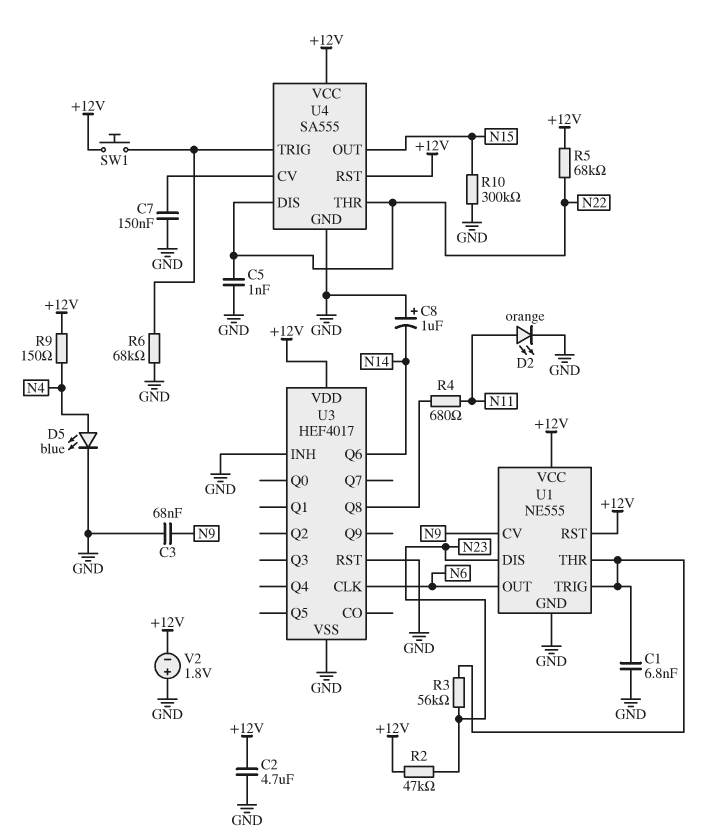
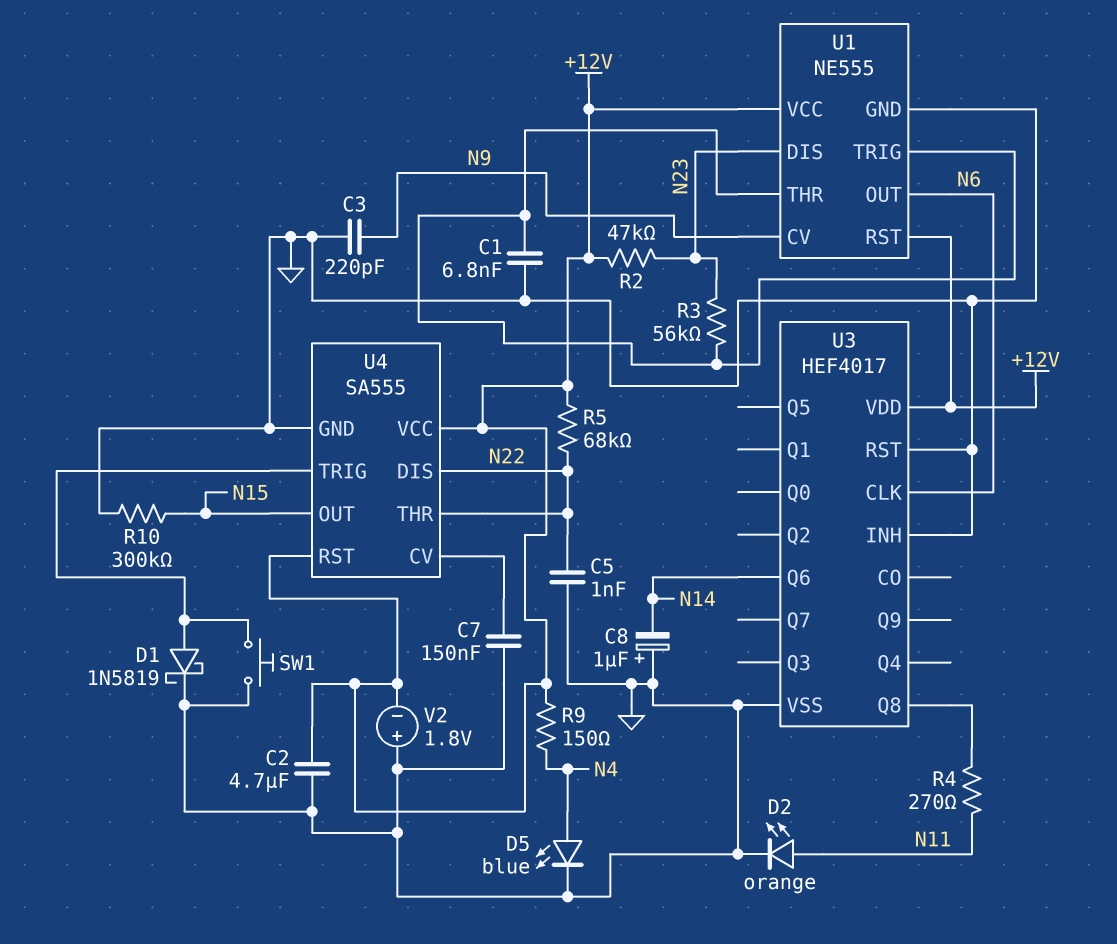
C3: 68nF (GND, N9) -> 220pF (GND, N9)
D1: none -> schottky 1N5819 (A U4/TRIG, K GND)
R4: 680 (N11, U3/Q8) -> 270 (N11, U3/Q8)
R6: 68k (GND, U4/TRIG) -> none
SW1: button (+12V, U4/TRIG) -> button (GND, U4/TRIG)

